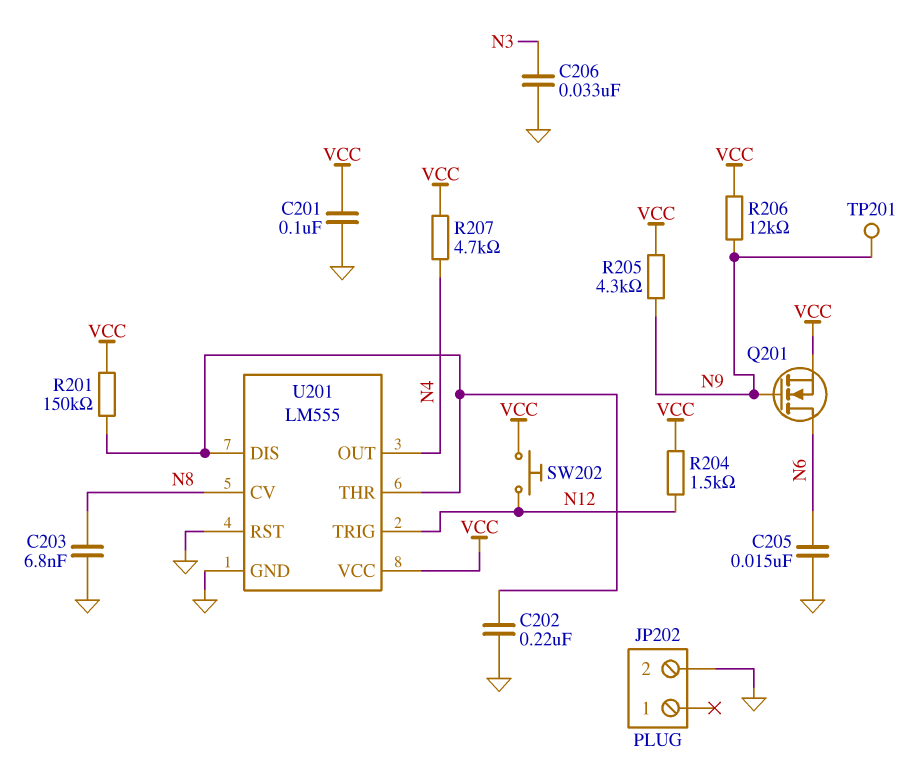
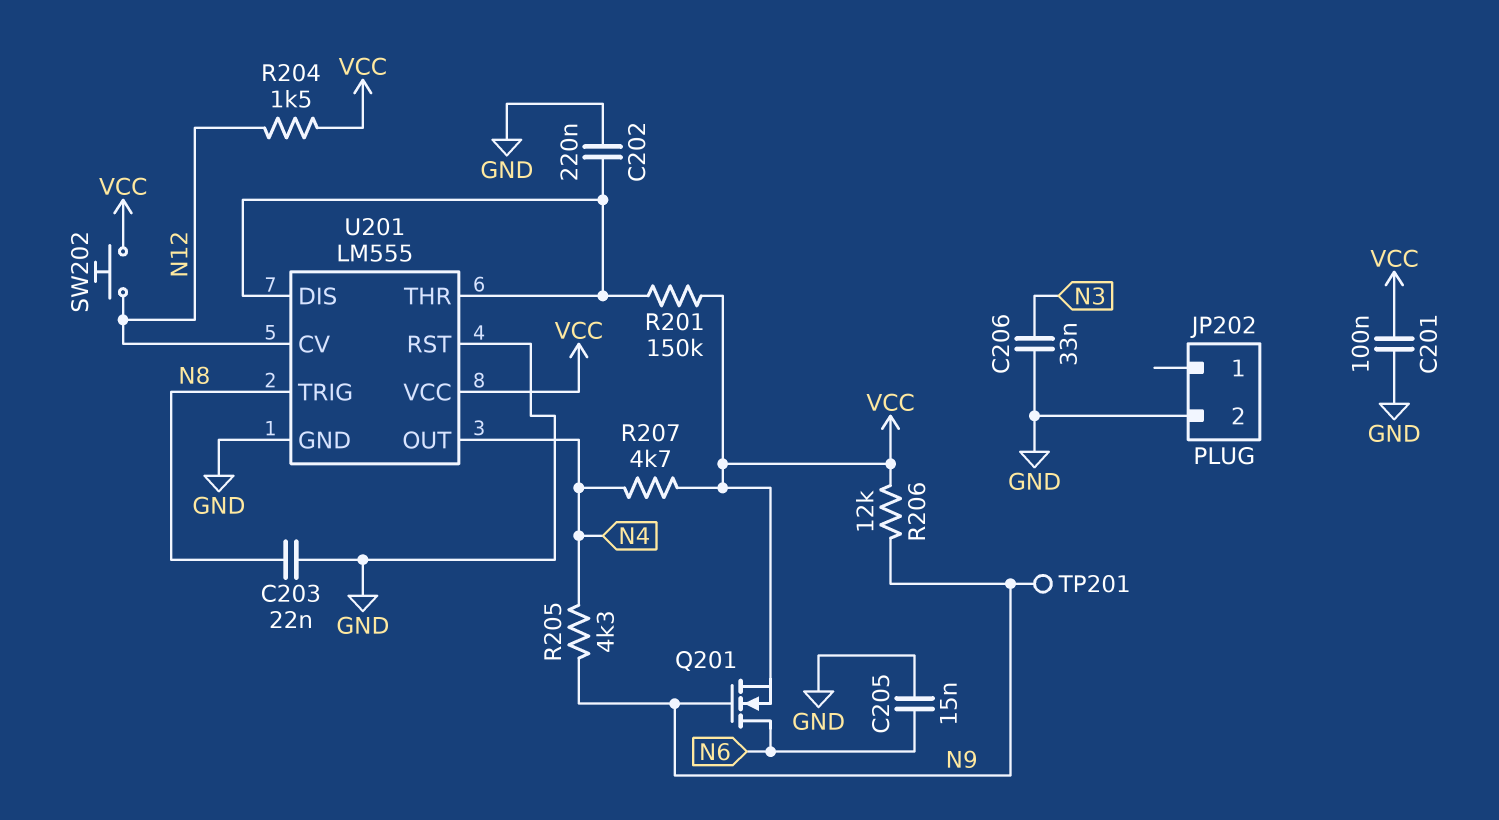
C203: 6.8nF (GND, N8) -> 22nF (GND, N8)
R205: 4.3k (N9, VCC) -> 4.3k (N4, N9)
U201 pin CV: N8 -> N12
U201 pin TRIG: N12 -> N8

